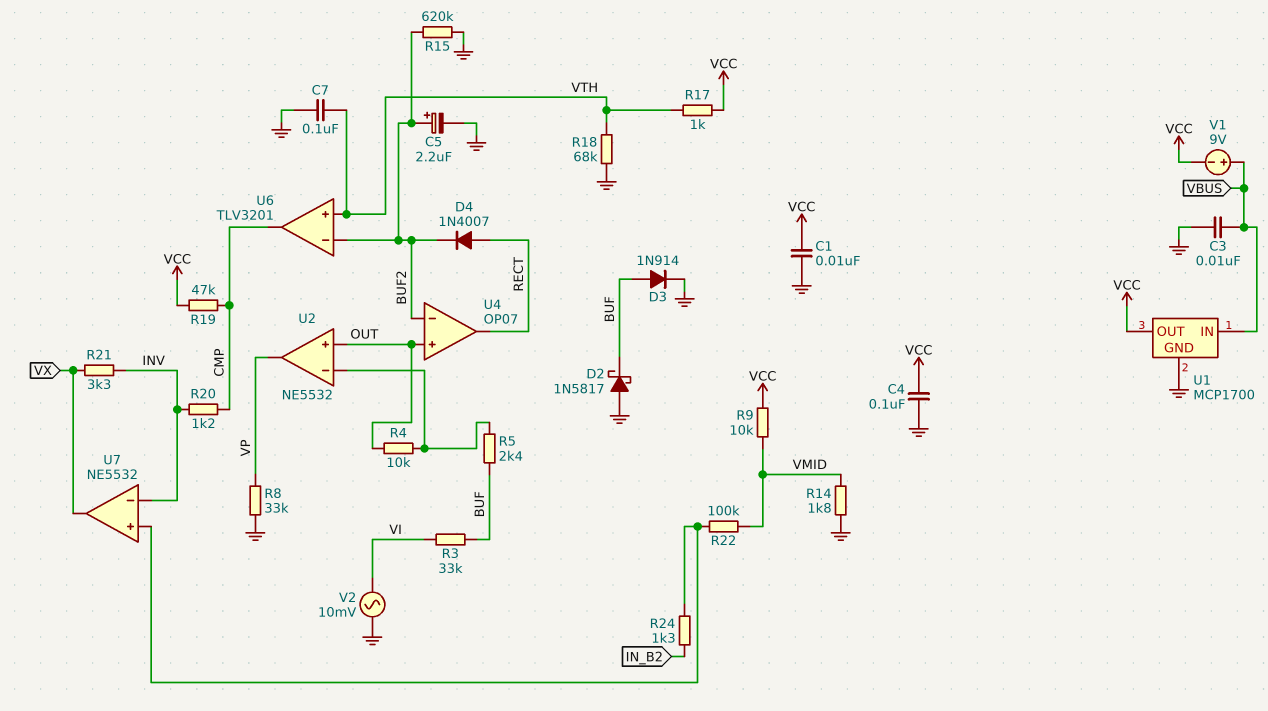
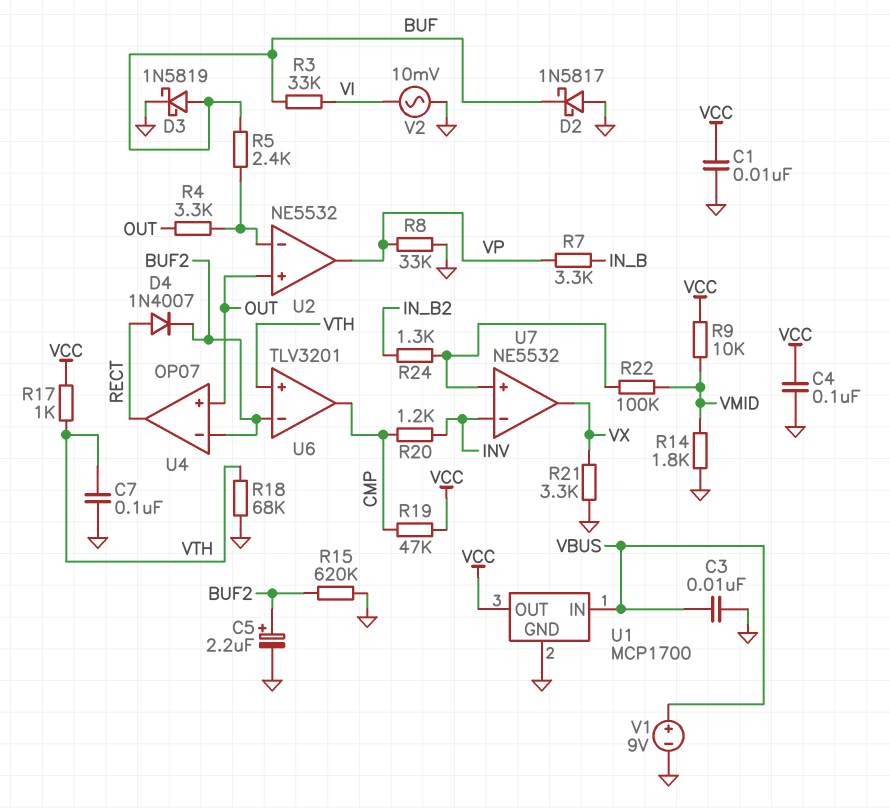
D3: diode 1N914 (A BUF, K GND) -> schottky 1N5819 (A BUF, K GND)
R4: 10k (OUT, U2/in-) -> 3.3k (OUT, U2/in-)
R7: none -> 3.3k (IN_B, VP)
R21: 3.3k (INV, VX) -> 3.3k (GND, VX)
V1: 9V (plus VBUS, minus VCC) -> 9V (plus VBUS, minus GND)

